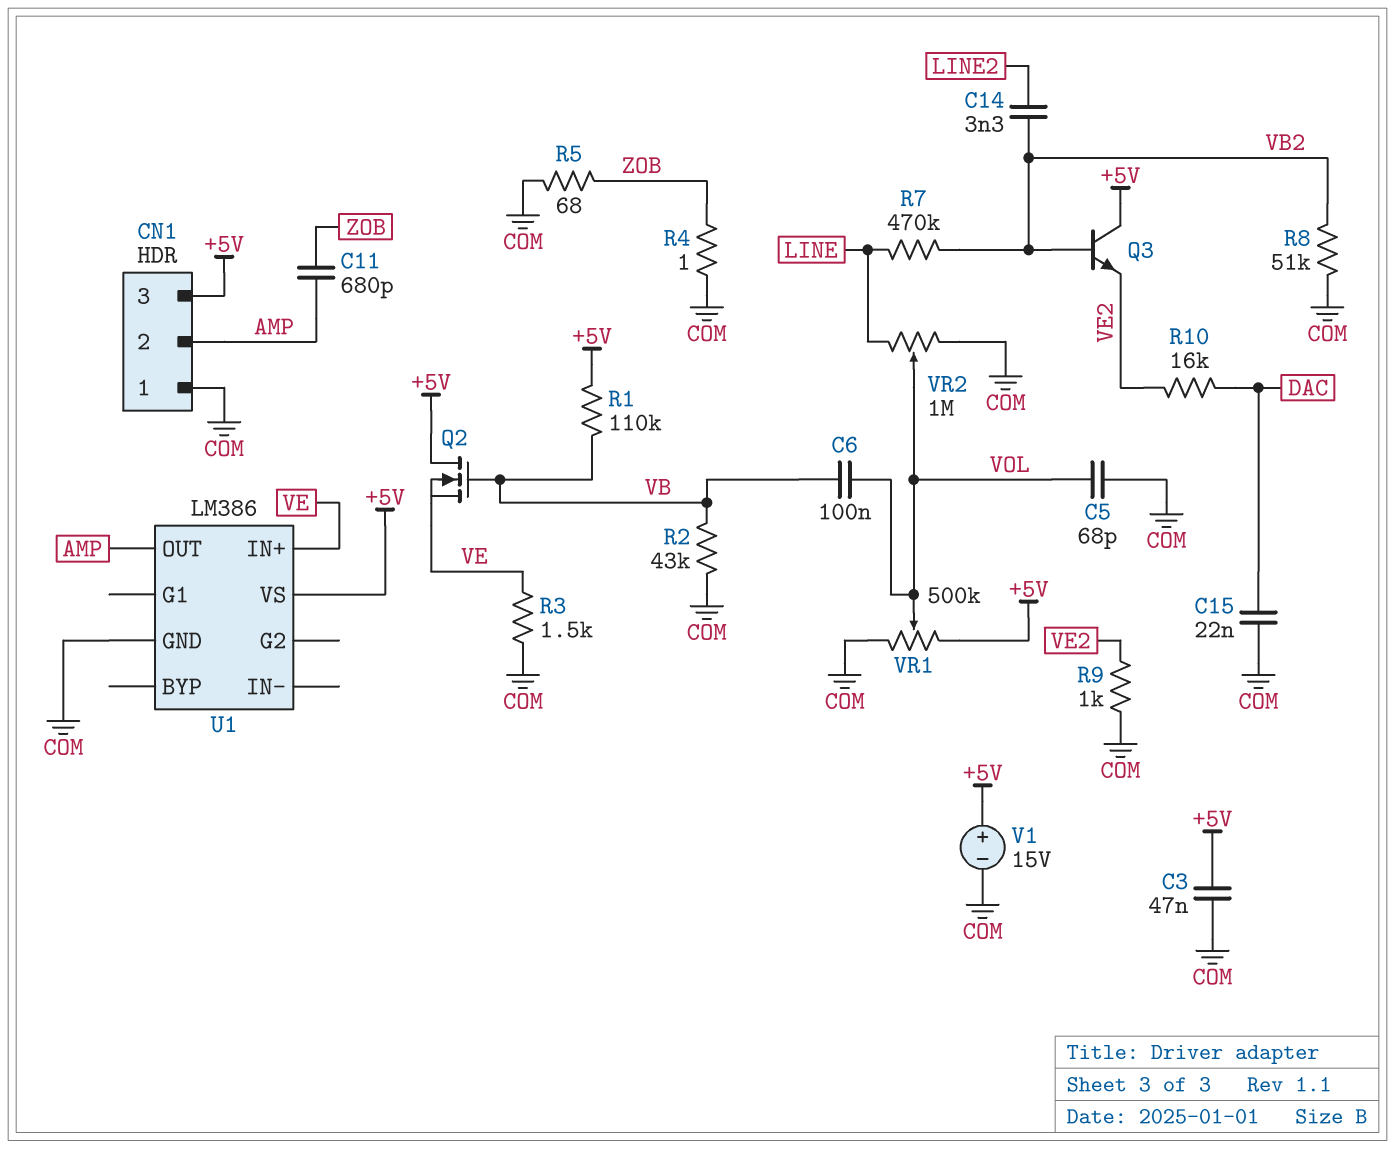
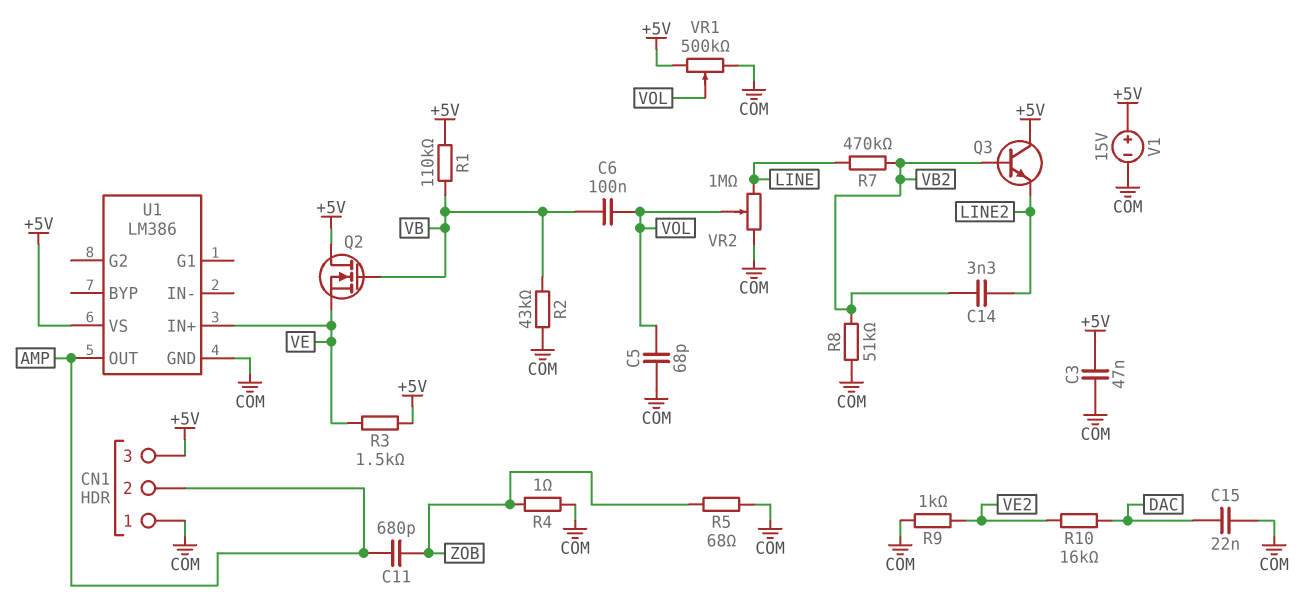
Q3: NPN (B VB2, C +5V, E VE2) -> NPN (B VB2, C +5V, E LINE2)
R3: 1.5k (COM, VE) -> 1.5k (+5V, VE)

